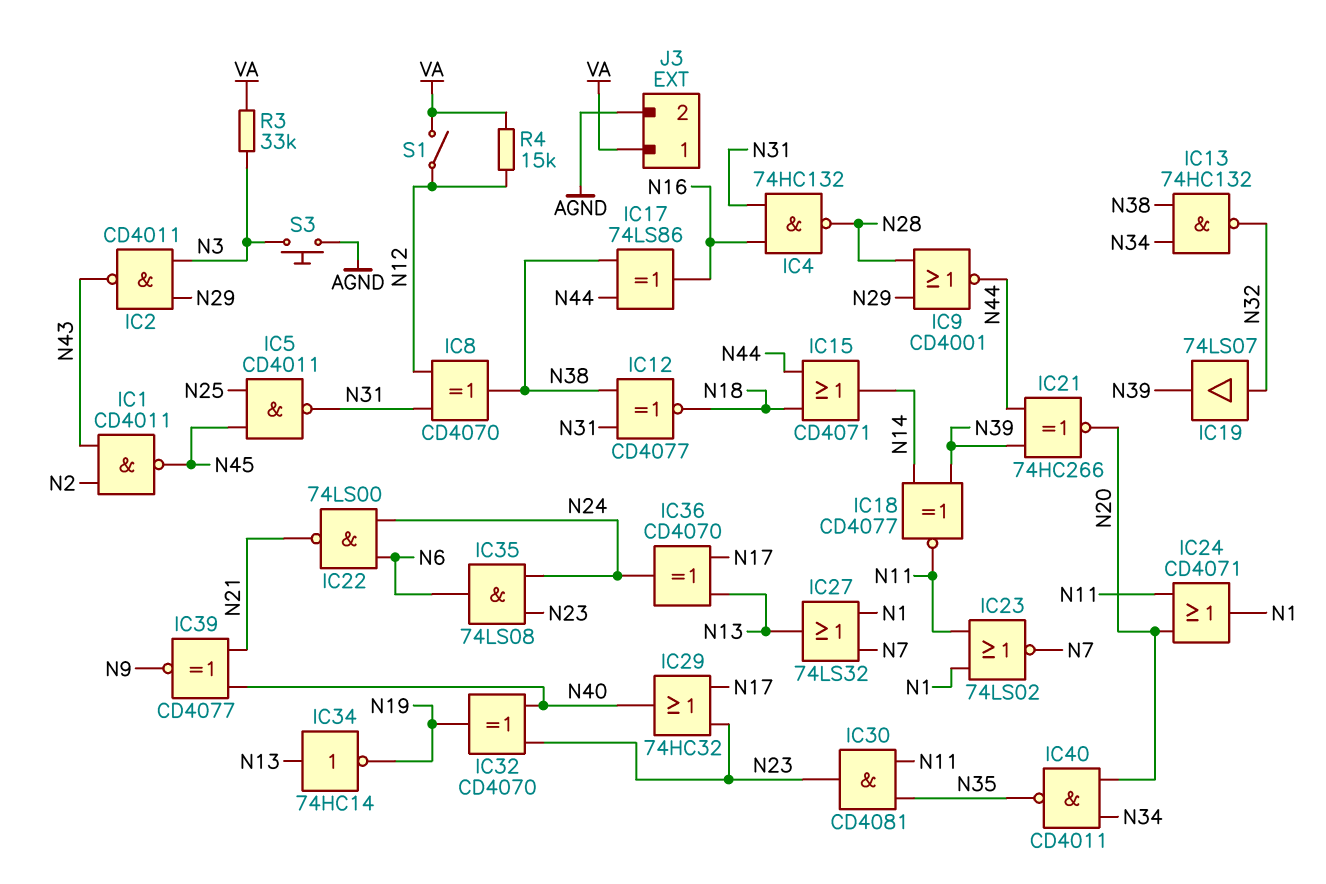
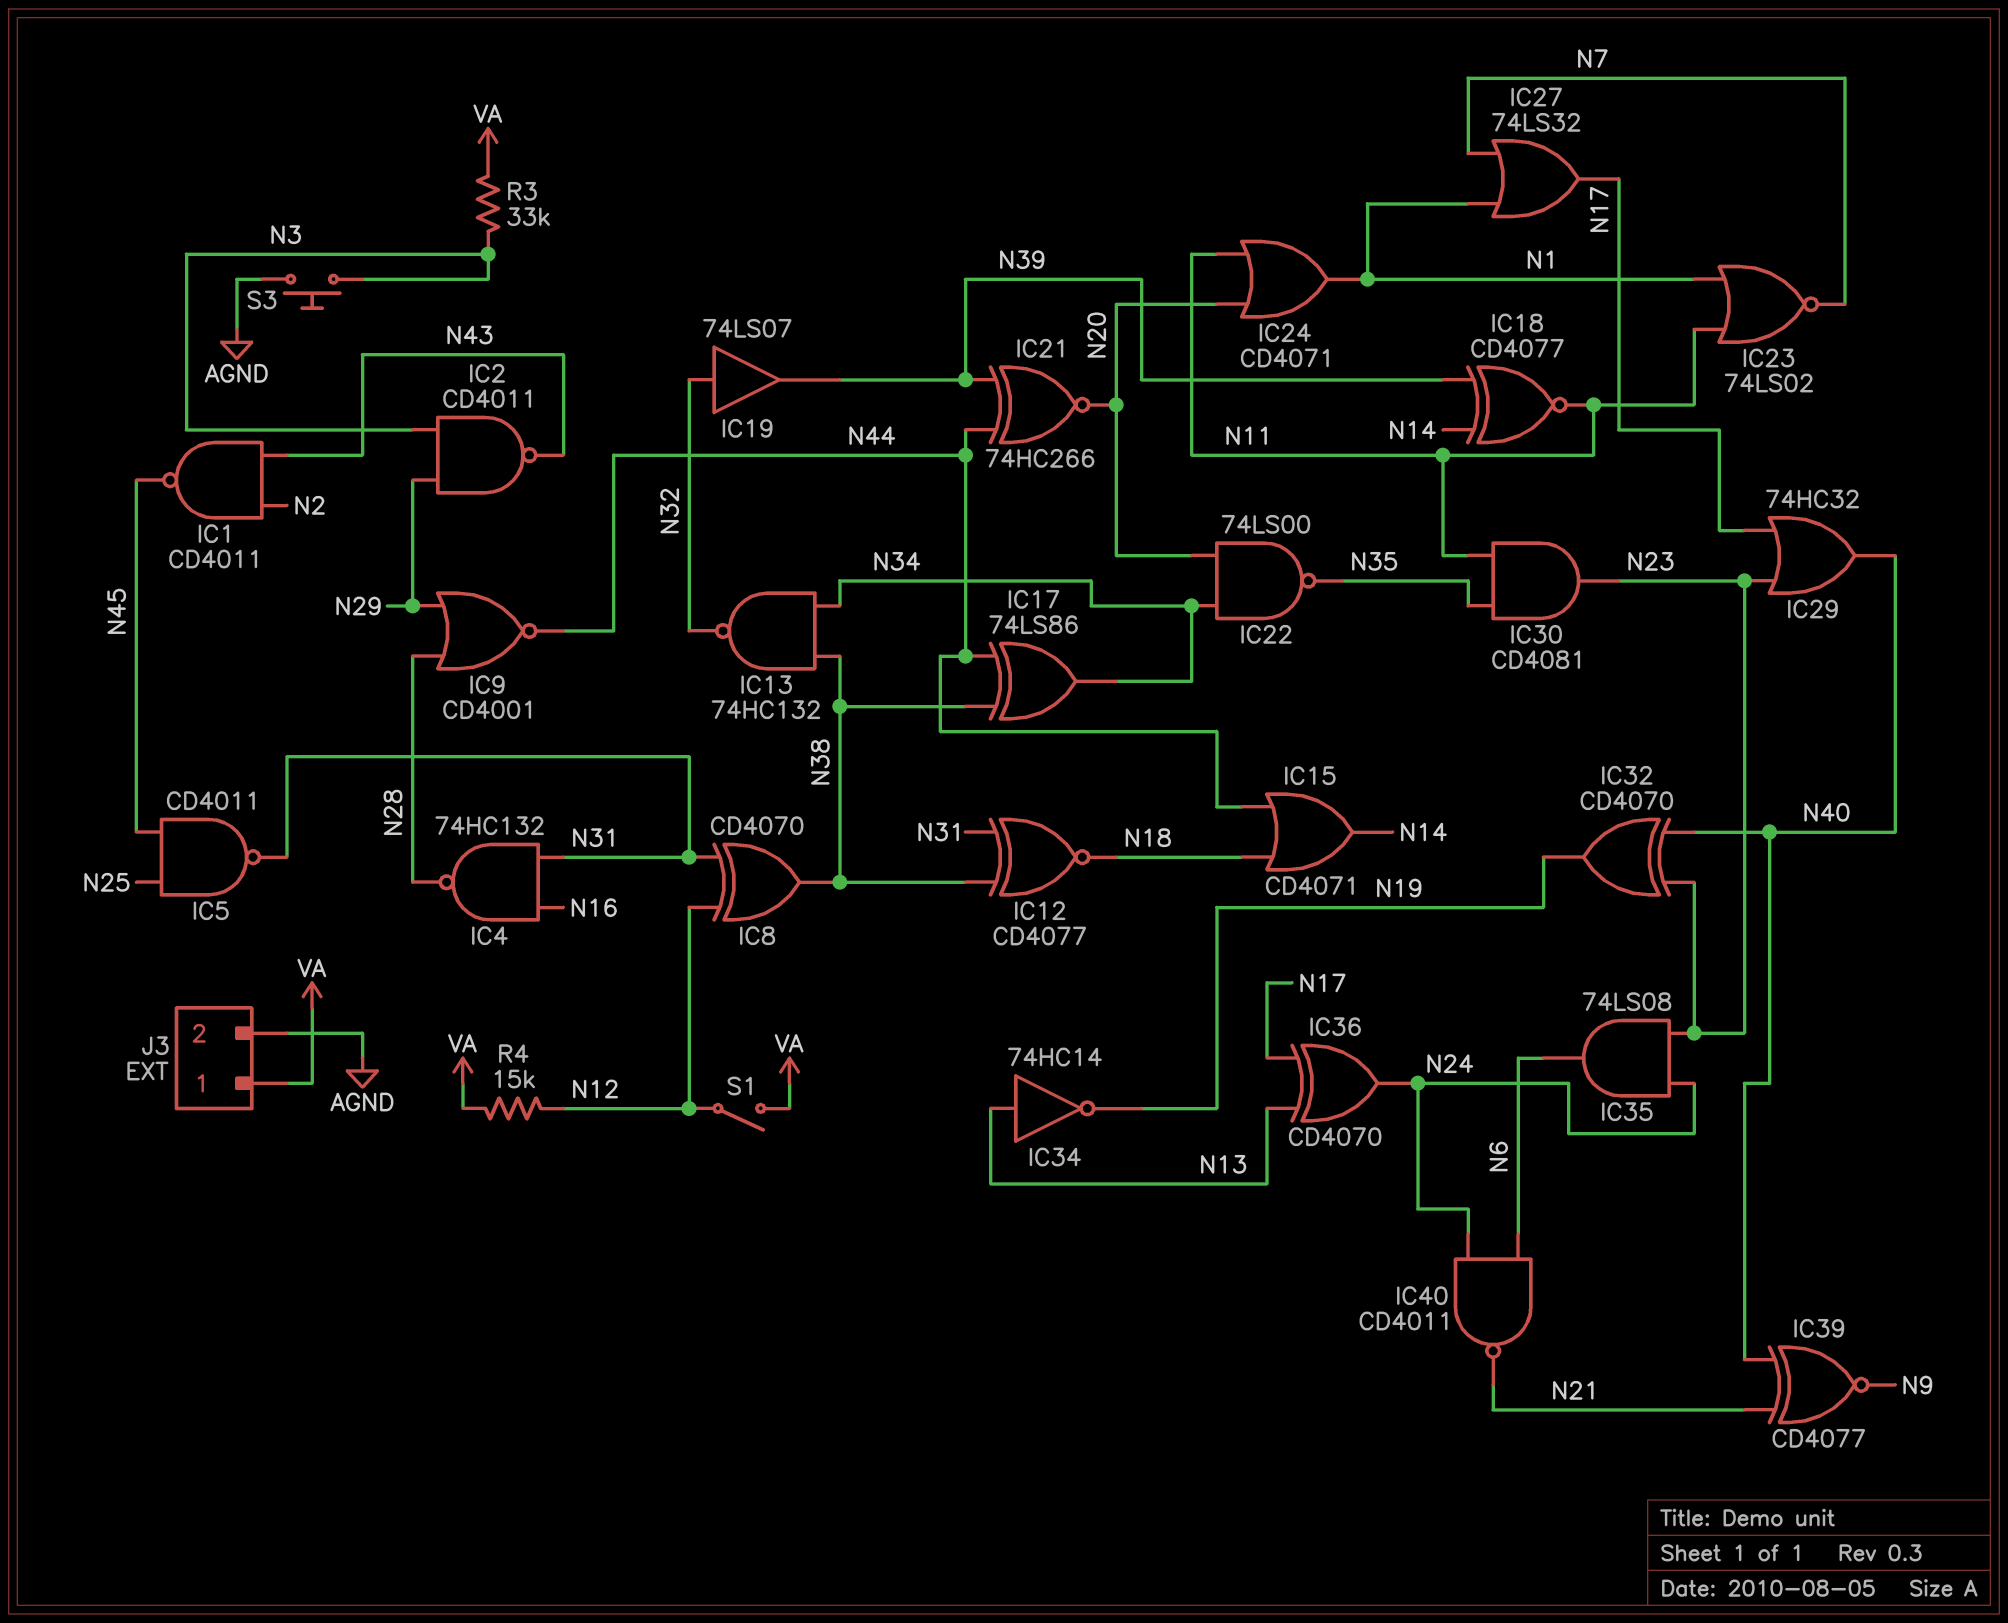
IC17: XOR 74LS86 (in N38, in N44, out N16) -> XOR 74LS86 (in N38, in N44, out N34)
IC22: NAND 74LS00 (in N6, in N24, out N21) -> NAND 74LS00 (in N20, in N34, out N35)
IC27: OR 74LS32 (in N1, in N7, out N13) -> OR 74LS32 (in N1, in N7, out N17)
IC40: NAND CD4011 (in N20, in N34, out N35) -> NAND CD4011 (in N6, in N24, out N21)

